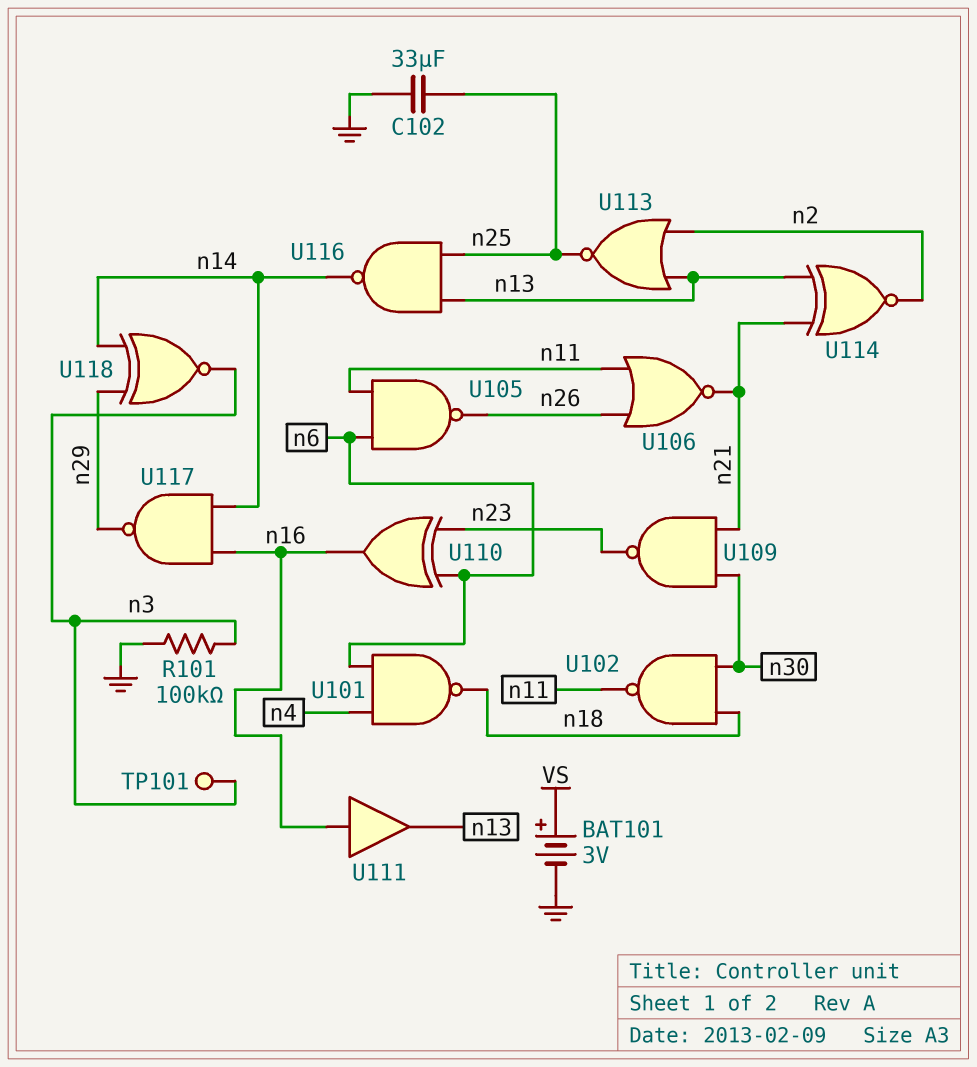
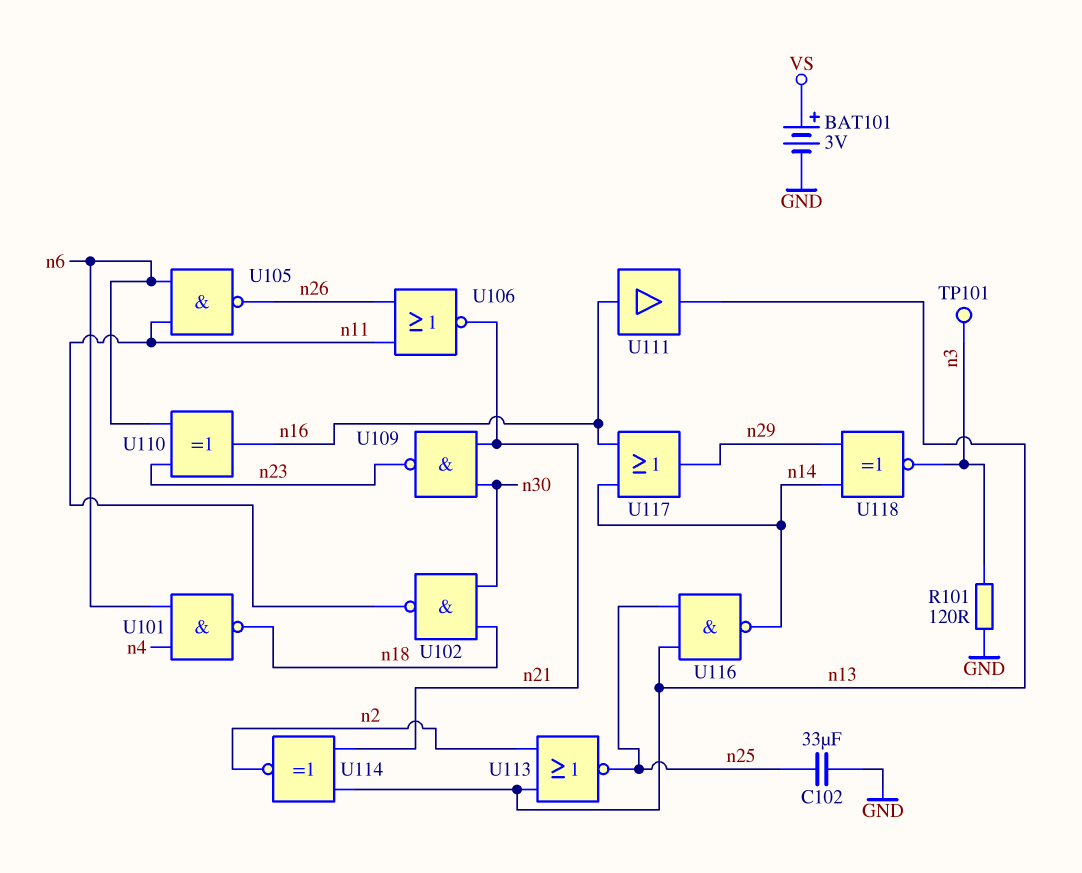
R101: 100k (GND, n3) -> 120 (GND, n3)
U117: NAND (in n14, in n16, out n29) -> OR (in n14, in n16, out n29)

